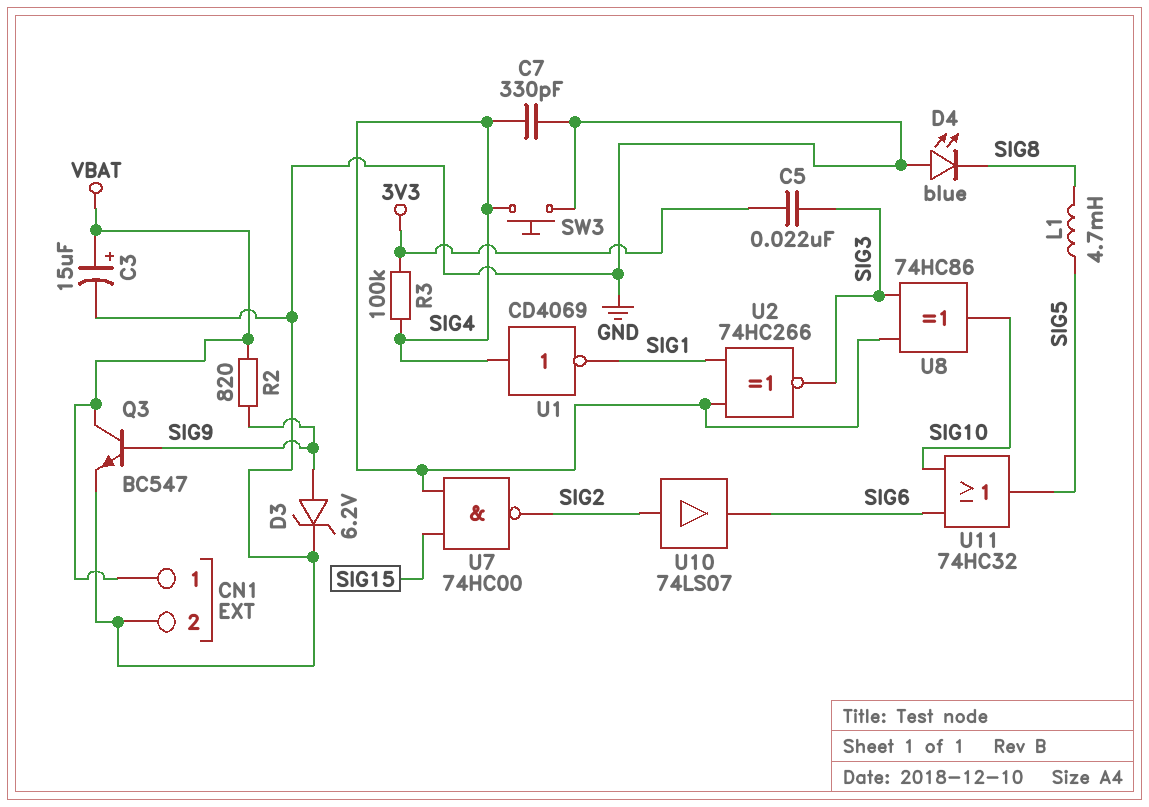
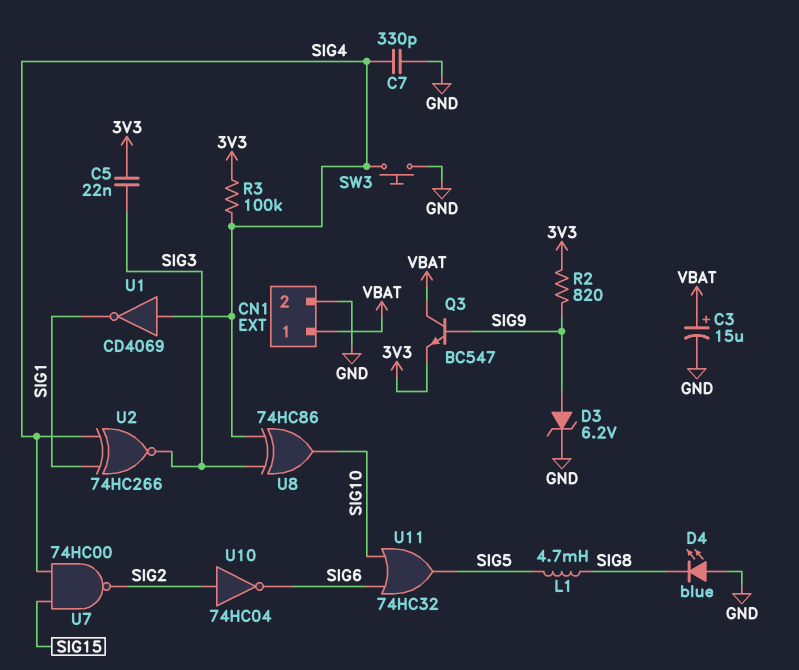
Q3: NPN BC547 (B SIG9, C VBAT, E GND) -> NPN BC547 (B SIG9, C VBAT, E 3V3)
R2: 820 (SIG9, VBAT) -> 820 (3V3, SIG9)
U10: buffer 74LS07 (in SIG2, out SIG6) -> NOT 74HC04 (in SIG2, out SIG6)

